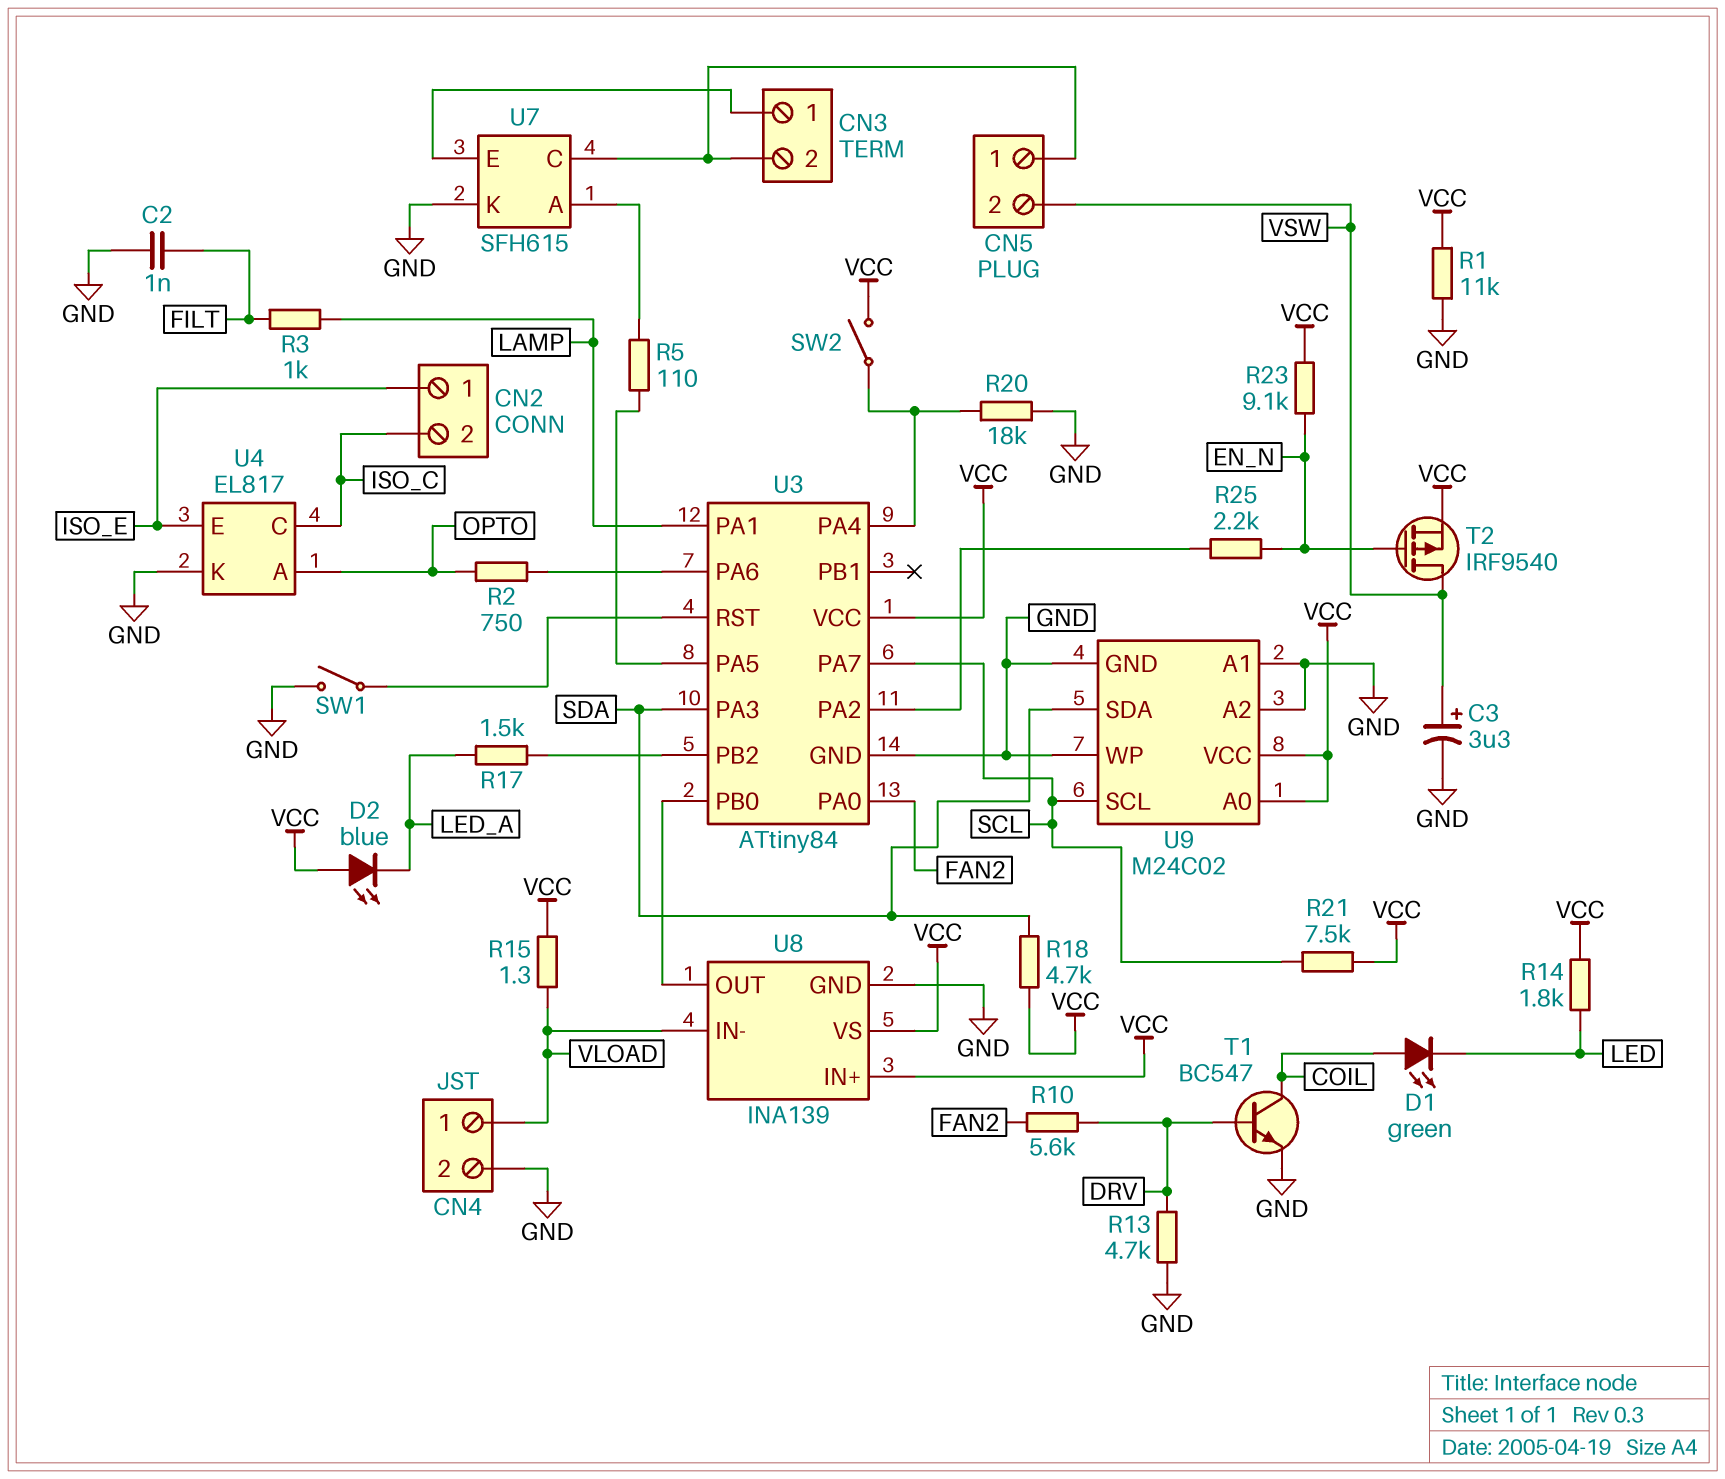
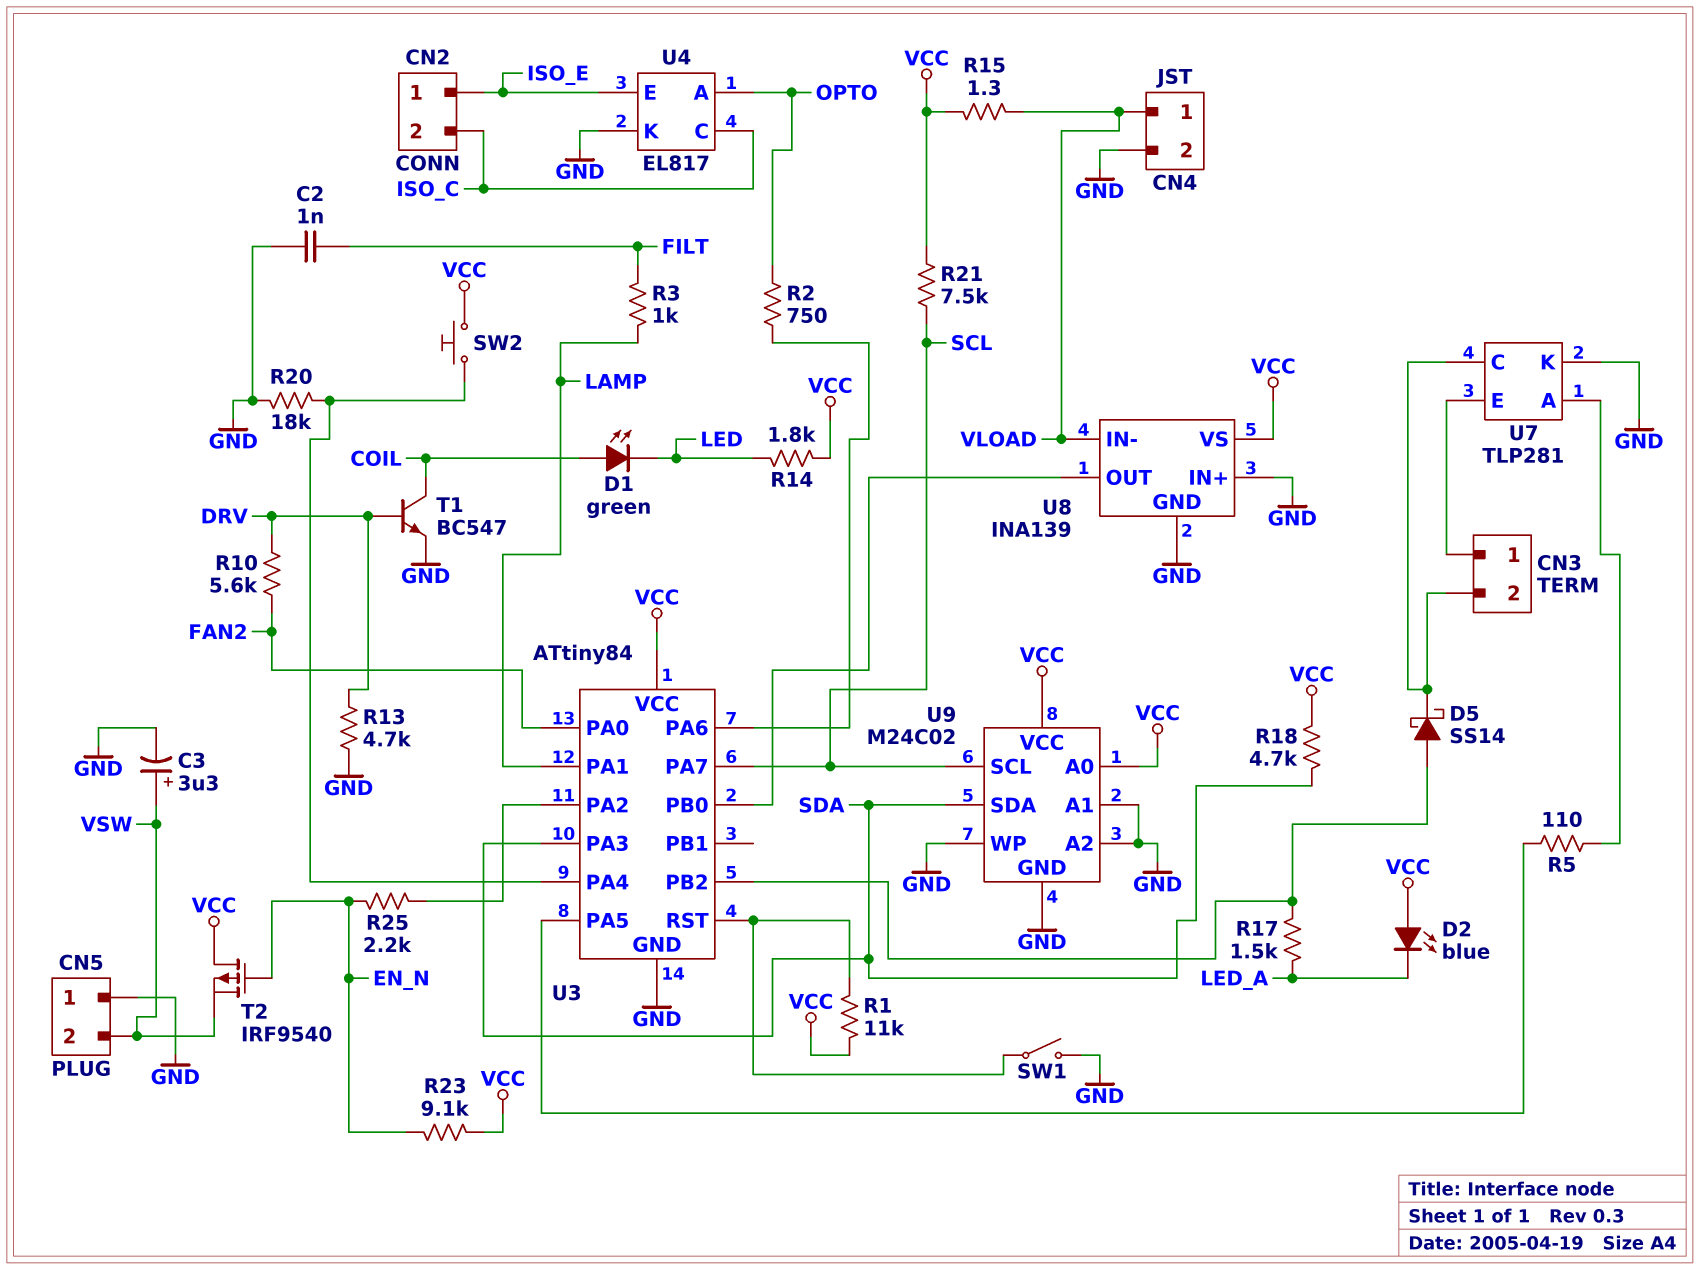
CN5 pin 1: CN3/2 -> GND
D5: none -> schottky SS14 (A U3/PB2, K CN3/2)
R1: 11k (GND, VCC) -> 11k (U3/RST, VCC)
SW2: switch (U3/PA4, VCC) -> button (U3/PA4, VCC)
T2: PMOS IRF9540 (G EN_N, D VSW, S VCC) -> PMOS IRF9540 (G EN_N, D VCC, S VSW)
U7: SFH615 -> TLP281
U8 pin IN+: VCC -> GND

